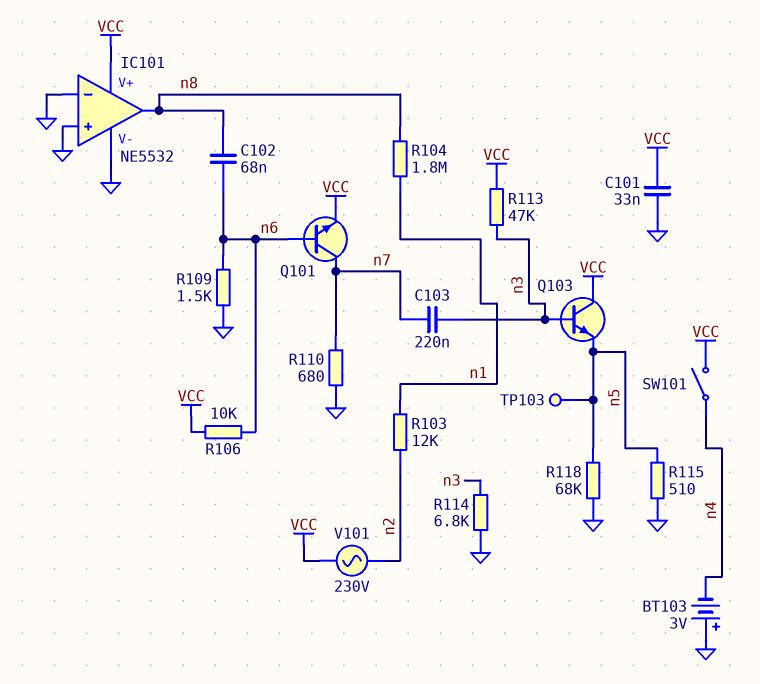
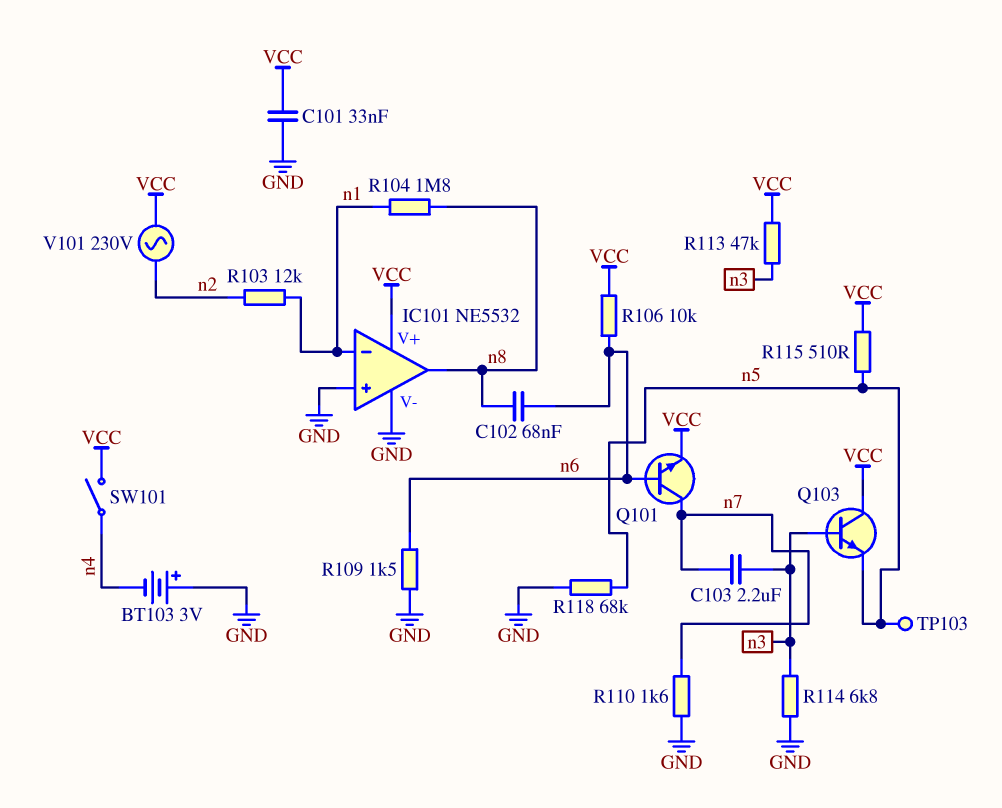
C103: 220nF (n3, n7) -> 2.2uF (n3, n7)
IC101 pin in-: GND -> n1
R110: 680 (GND, n7) -> 1.6k (GND, n7)
R115: 510 (GND, n5) -> 510 (VCC, n5)

